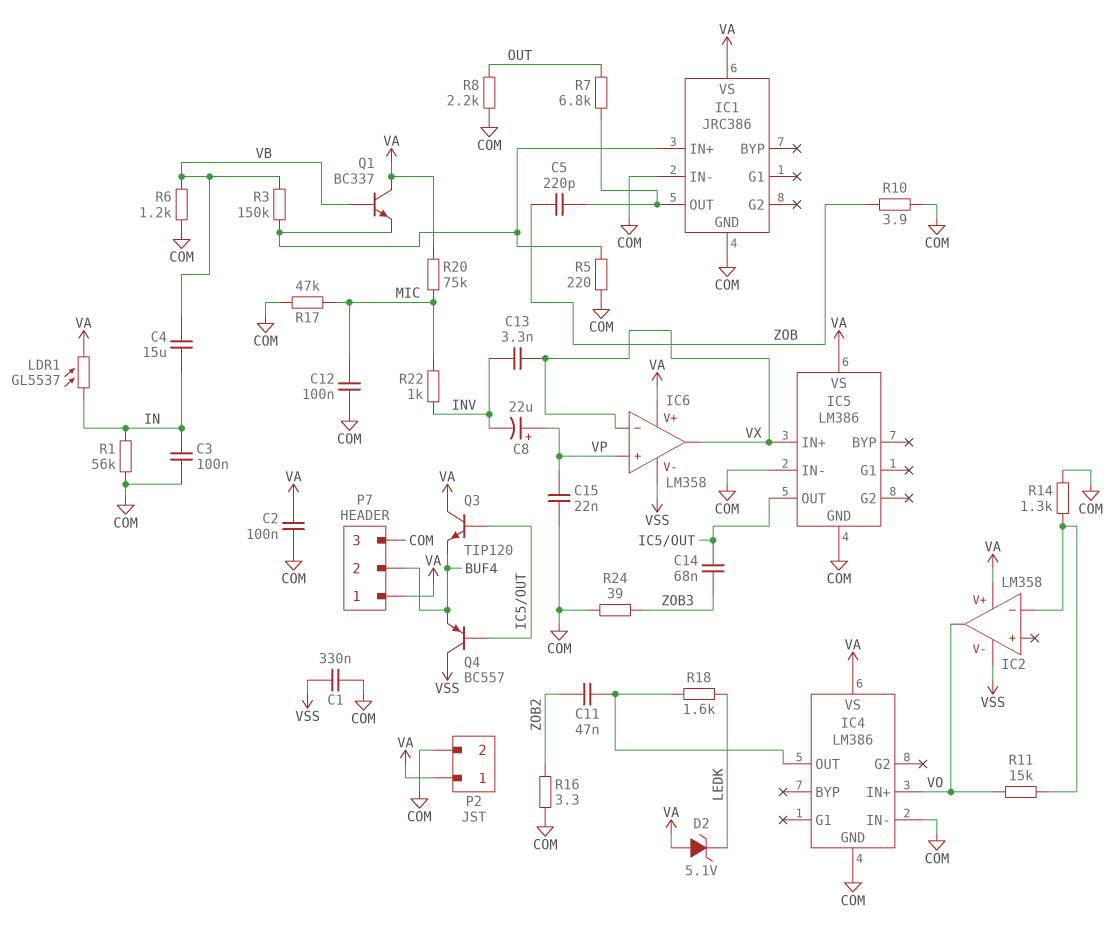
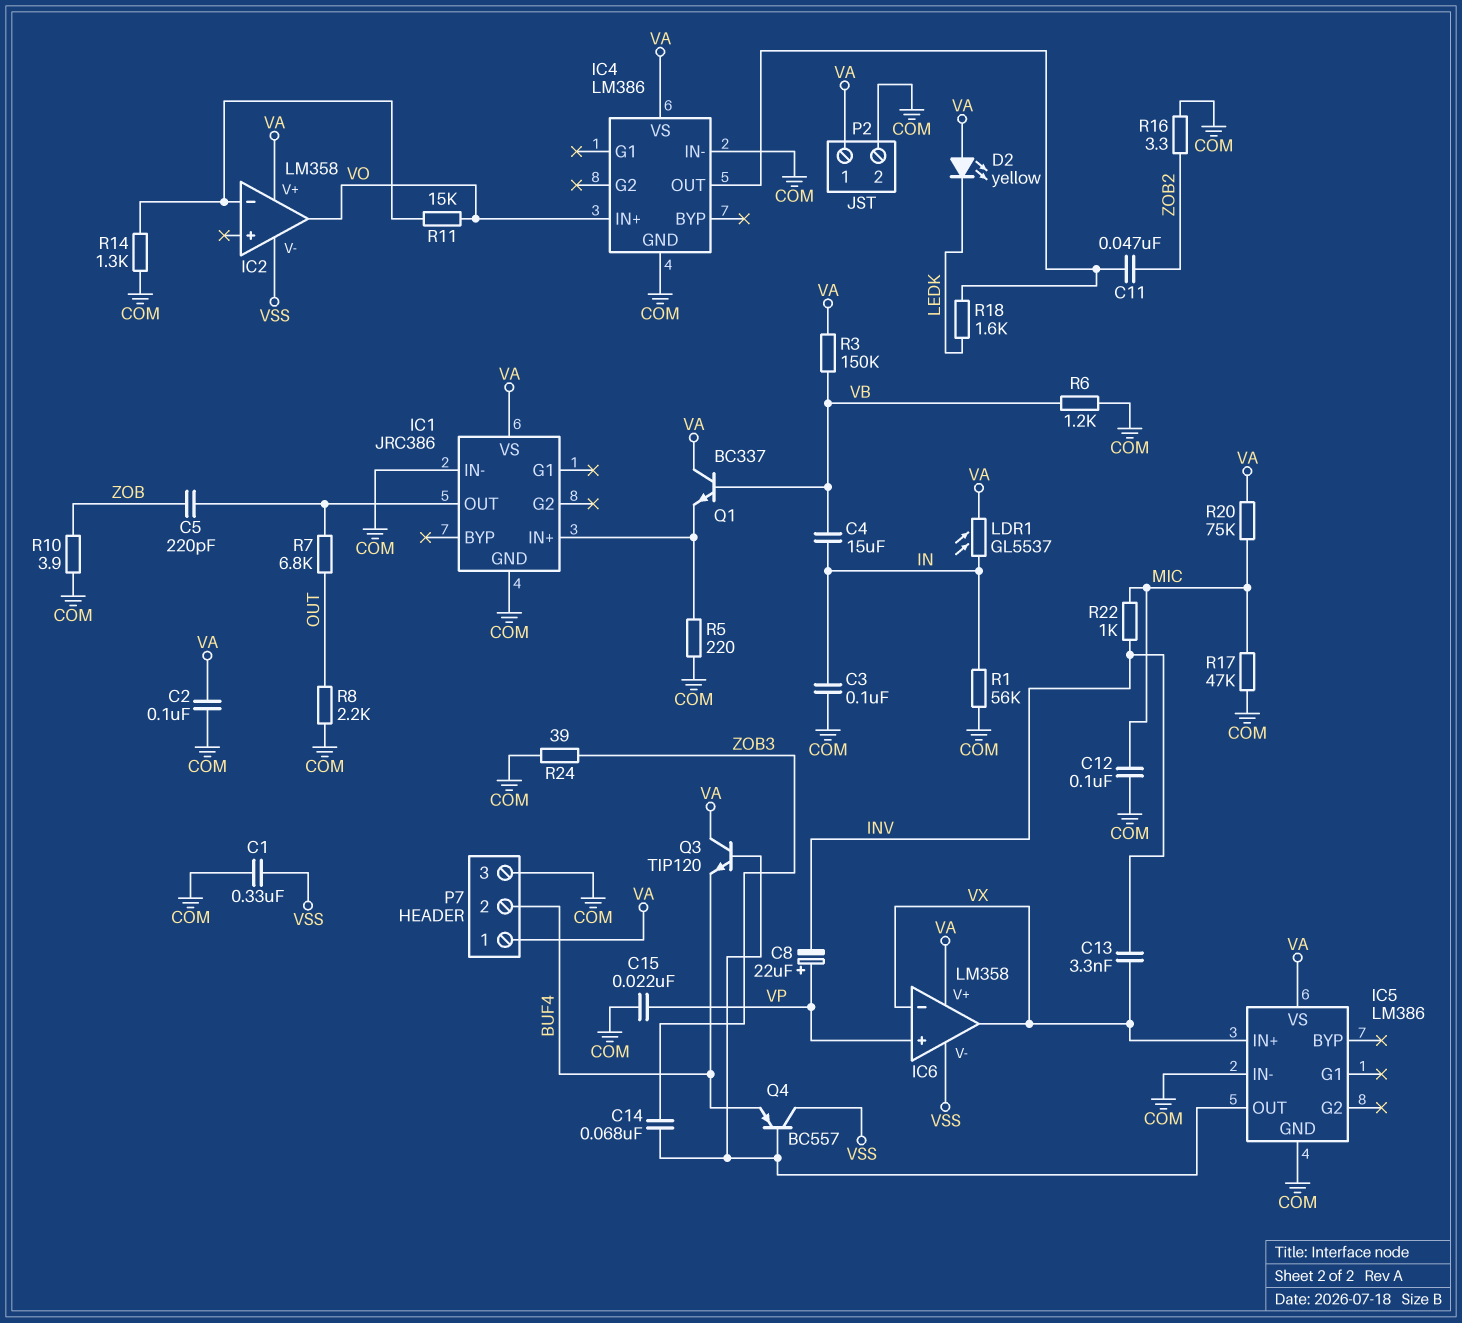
D2: zener 5.1V (A VA, K LEDK) -> LED yellow (A VA, K LEDK)
R3: 150k (IC1/IN+, VB) -> 150k (VA, VB)

